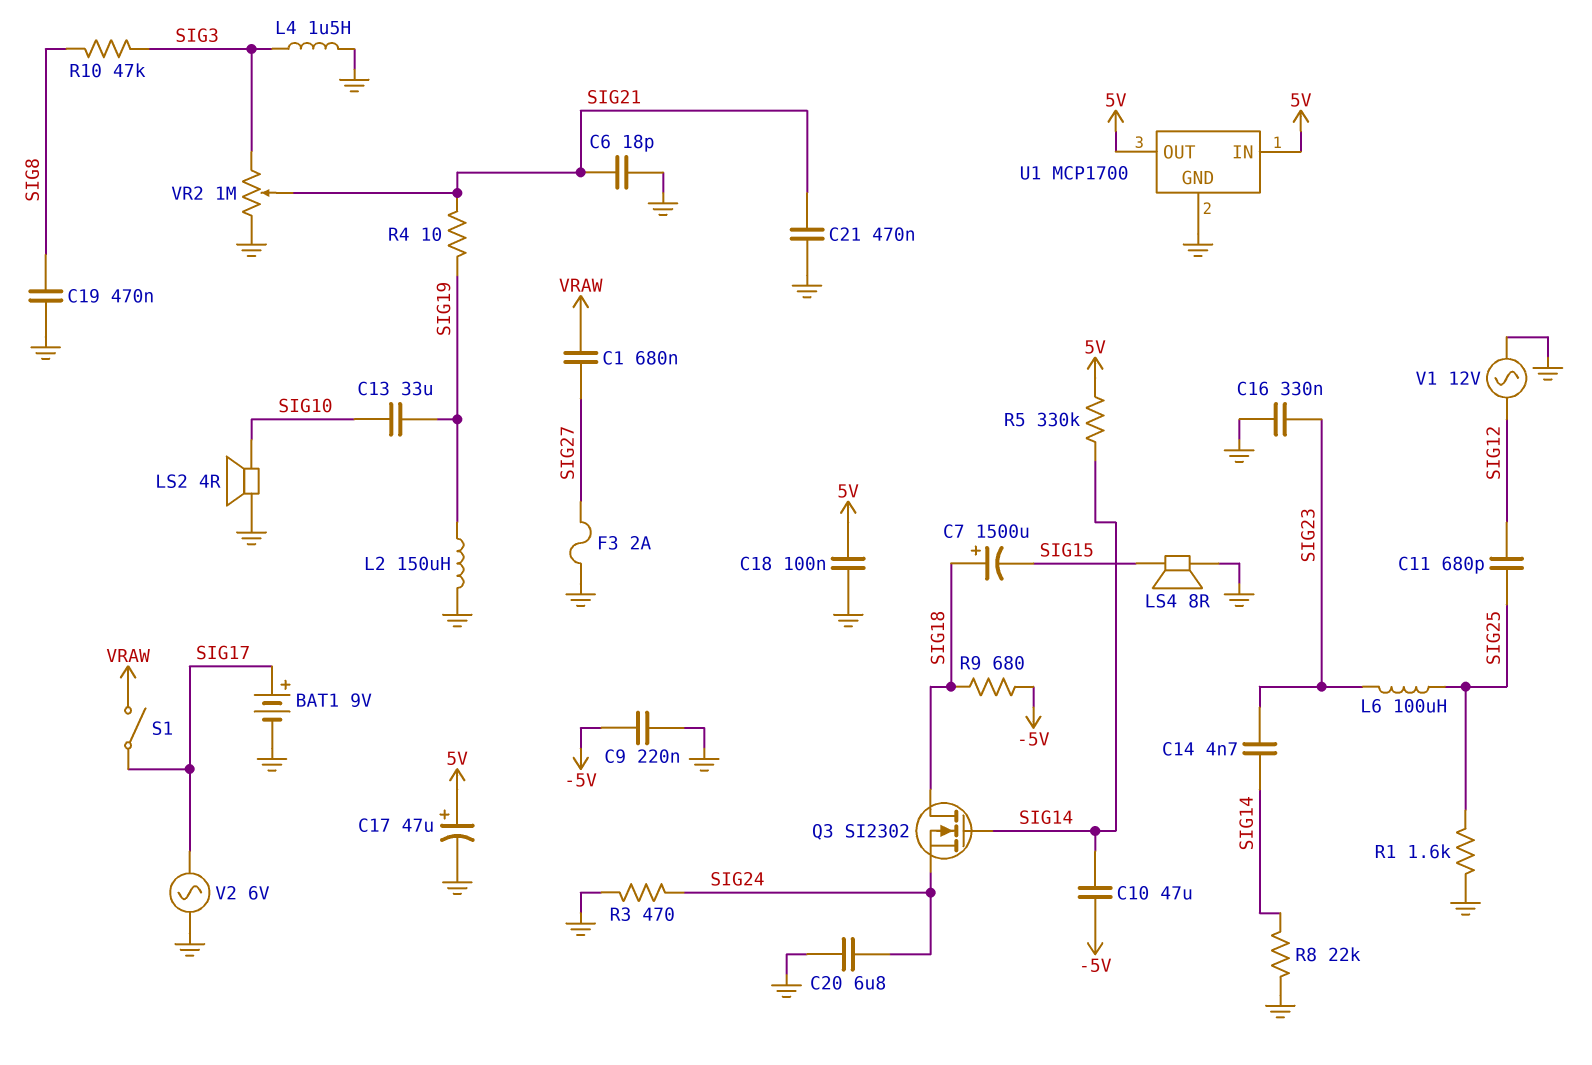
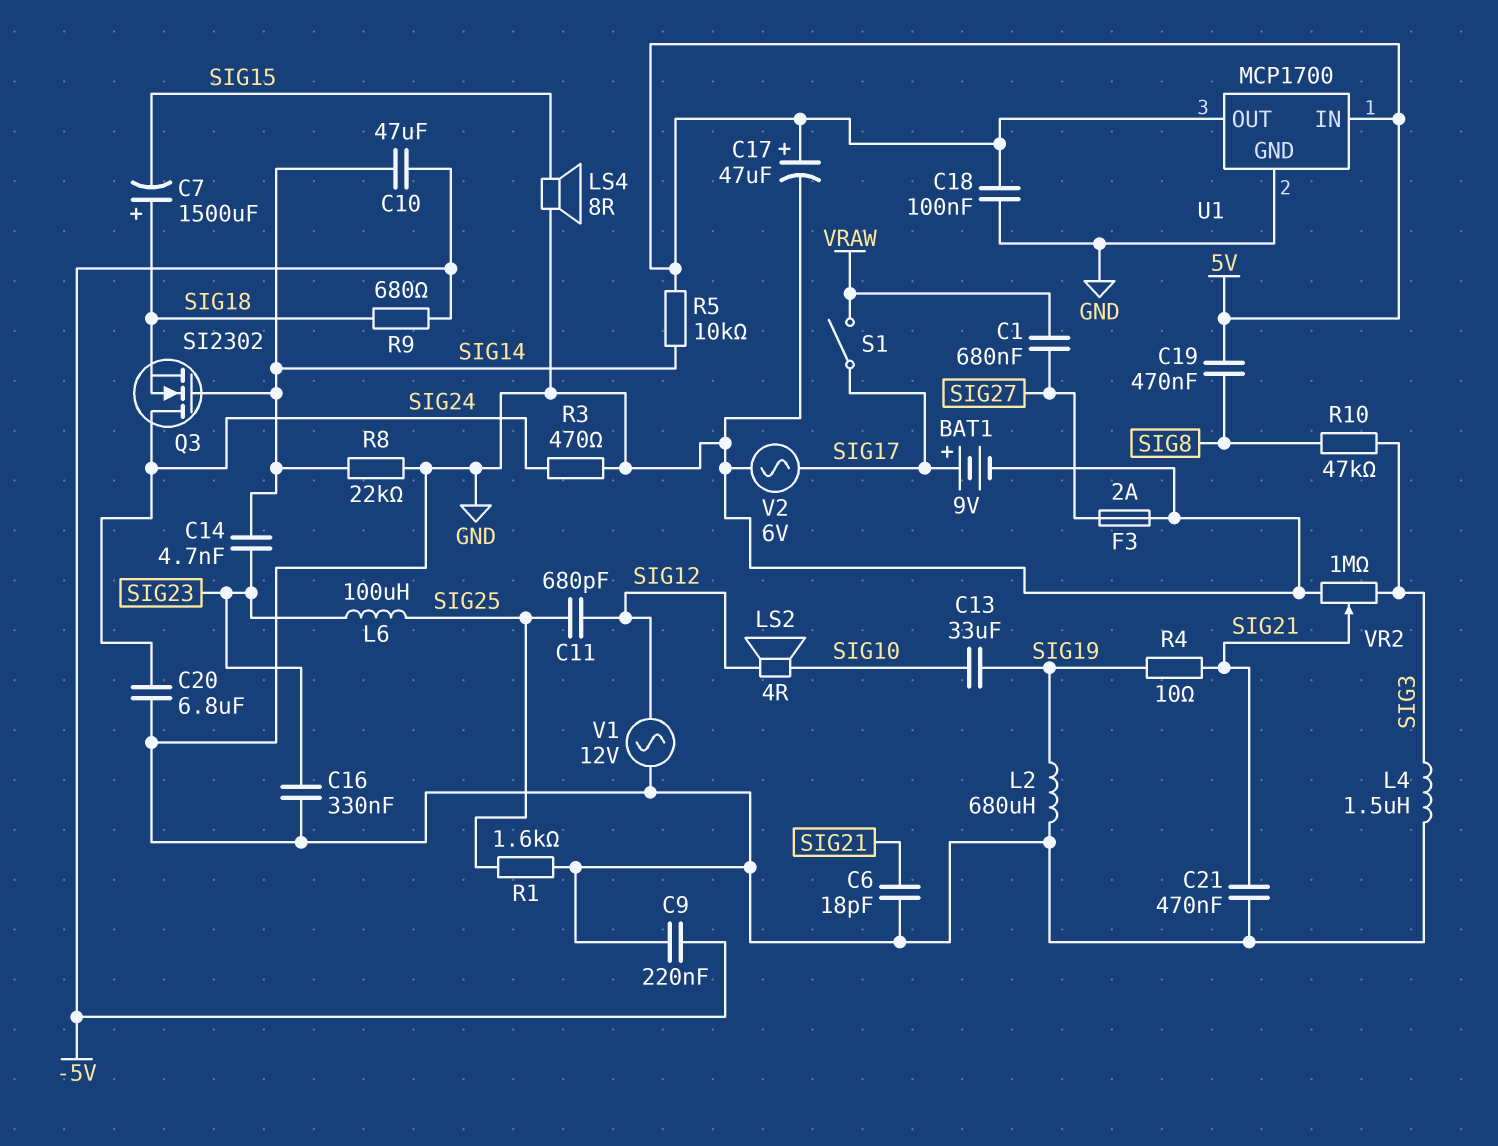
C19: 470nF (GND, SIG8) -> 470nF (5V, SIG8)
L2: 150uH (GND, SIG19) -> 680uH (GND, SIG19)
LS2: speaker 4R (GND, SIG10) -> speaker 4R (SIG10, SIG12)
Q3: NMOS SI2302 (G SIG14, D SIG18, S SIG24) -> NMOS SI2302 (G SIG14, D SIG24, S SIG18)
R5: 330k (5V, SIG14) -> 10k (5V, SIG14)

